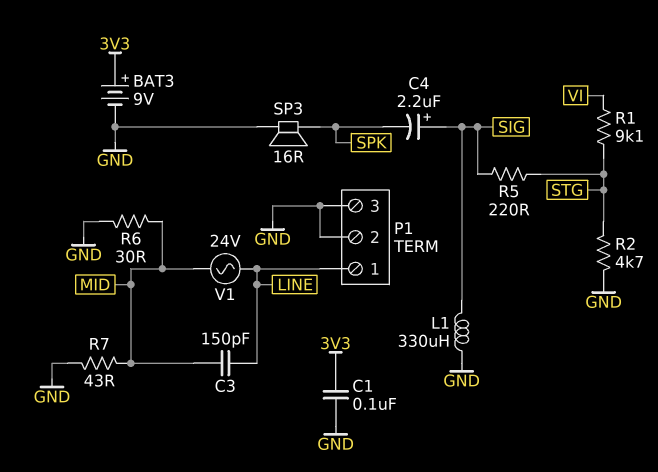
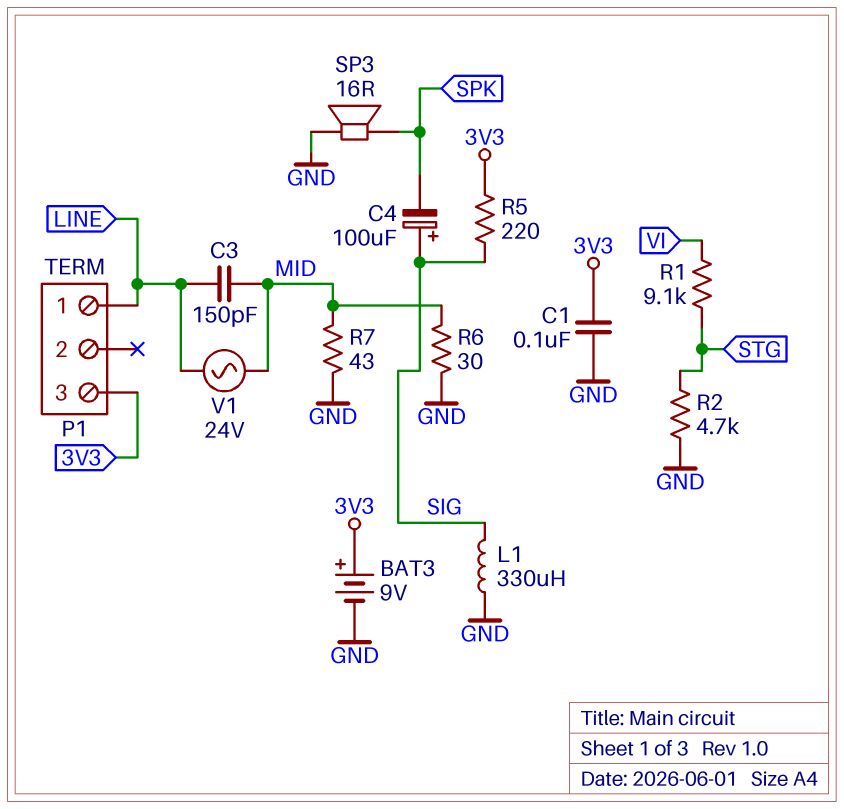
C4: 2.2uF (plus SIG, minus SPK) -> 100uF (plus SIG, minus SPK)
P1 pin 2: GND -> none
P1 pin 3: GND -> 3V3
R5: 220 (SIG, STG) -> 220 (3V3, SIG)

